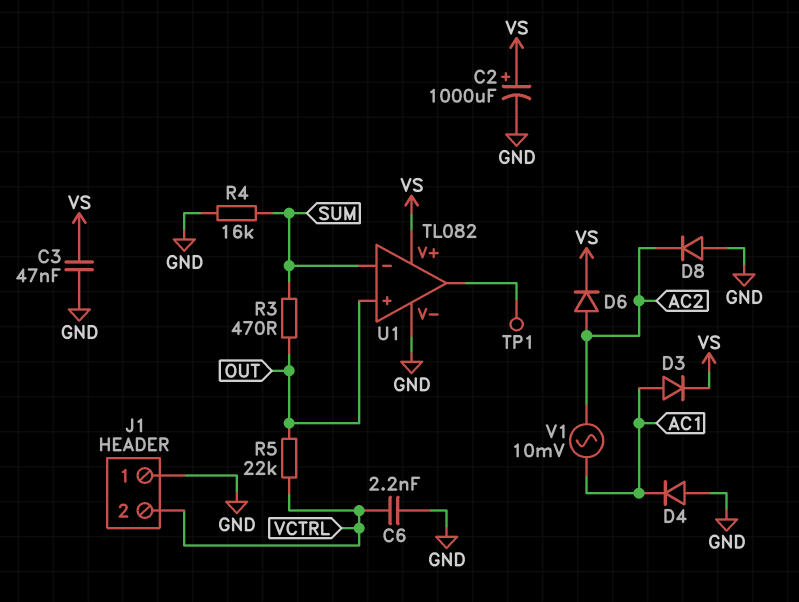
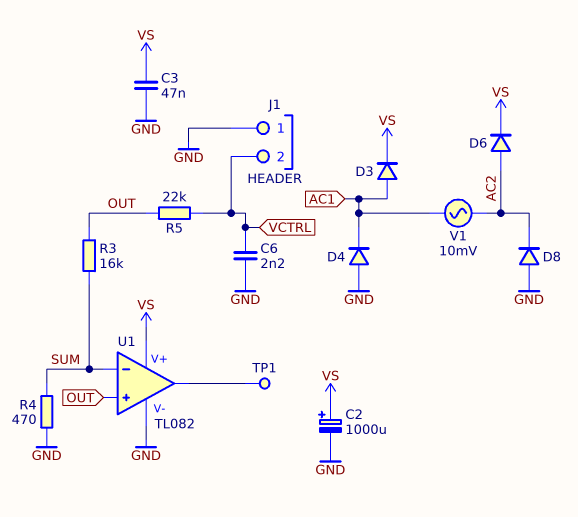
R3: 470 (OUT, SUM) -> 16k (OUT, SUM)
R4: 16k (GND, SUM) -> 470 (GND, SUM)

